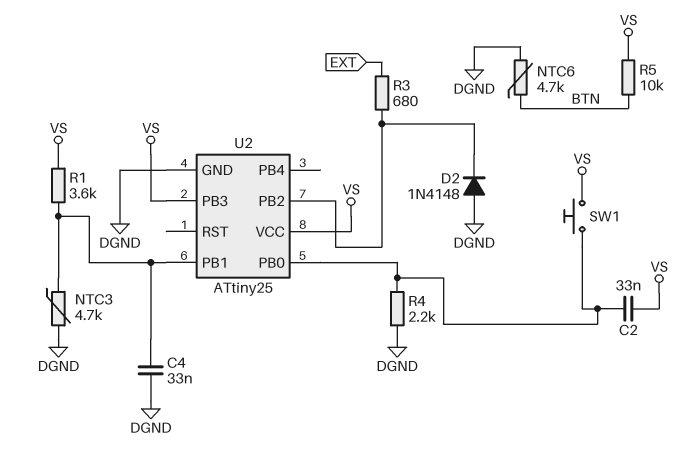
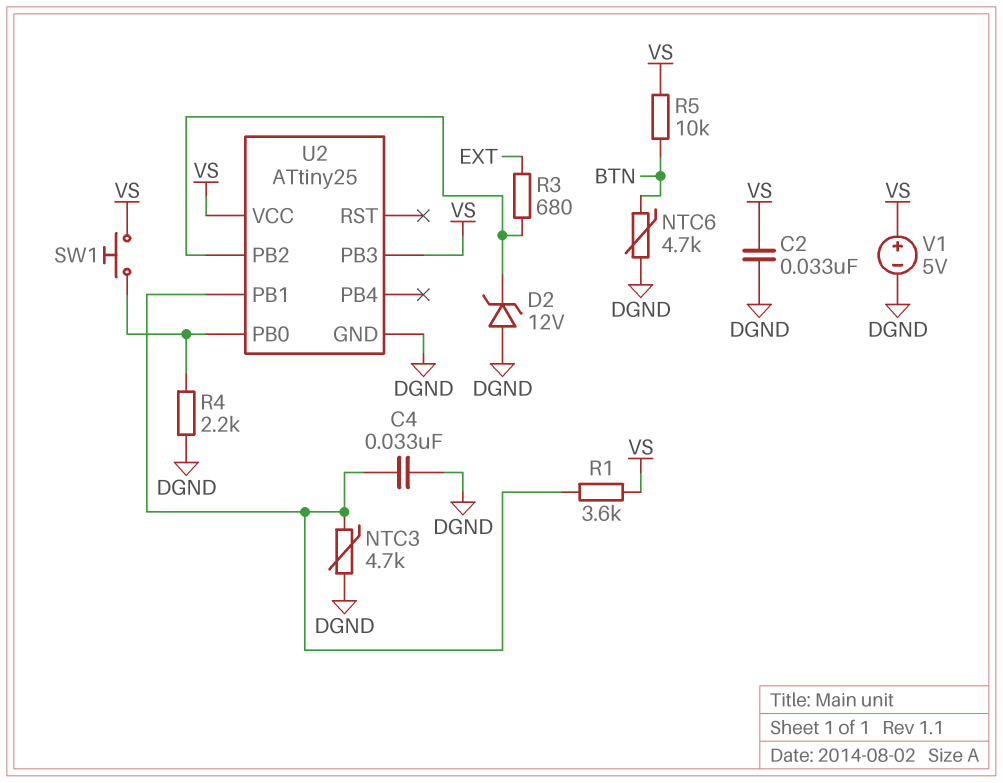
C2: 33nF (U2/PB0, VS) -> 33nF (DGND, VS)
D2: diode 1N4148 (A DGND, K U2/PB2) -> zener 12V (A DGND, K U2/PB2)
V1: none -> 5V (plus VS, minus DGND)

